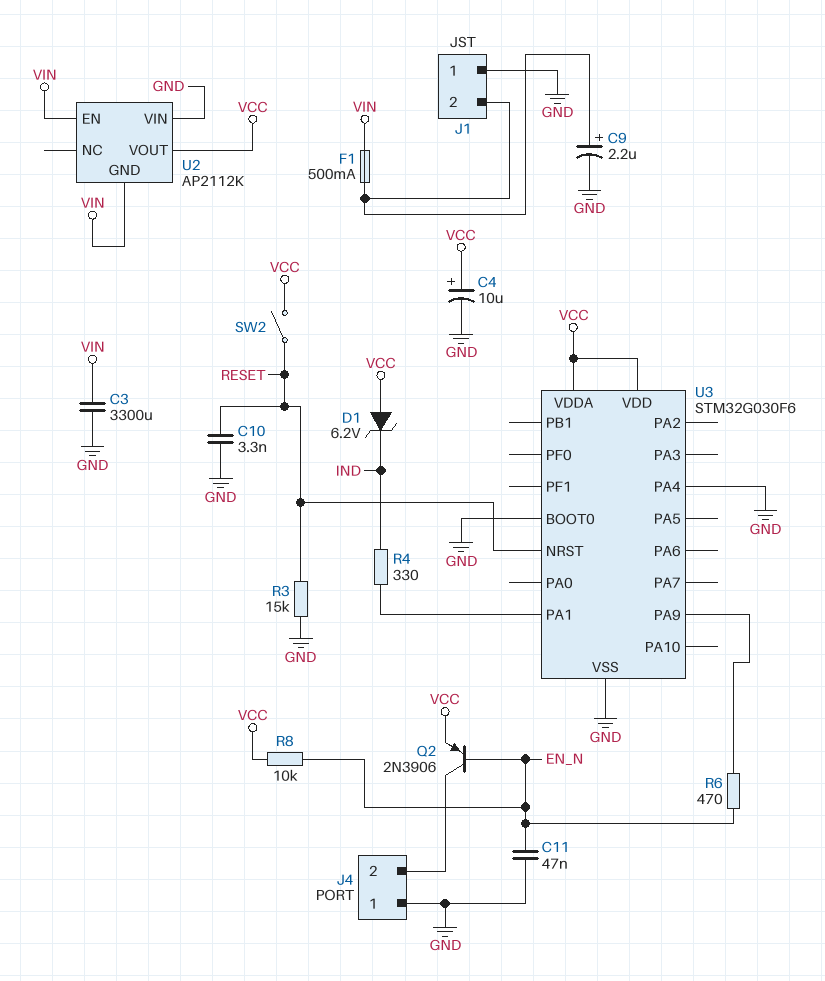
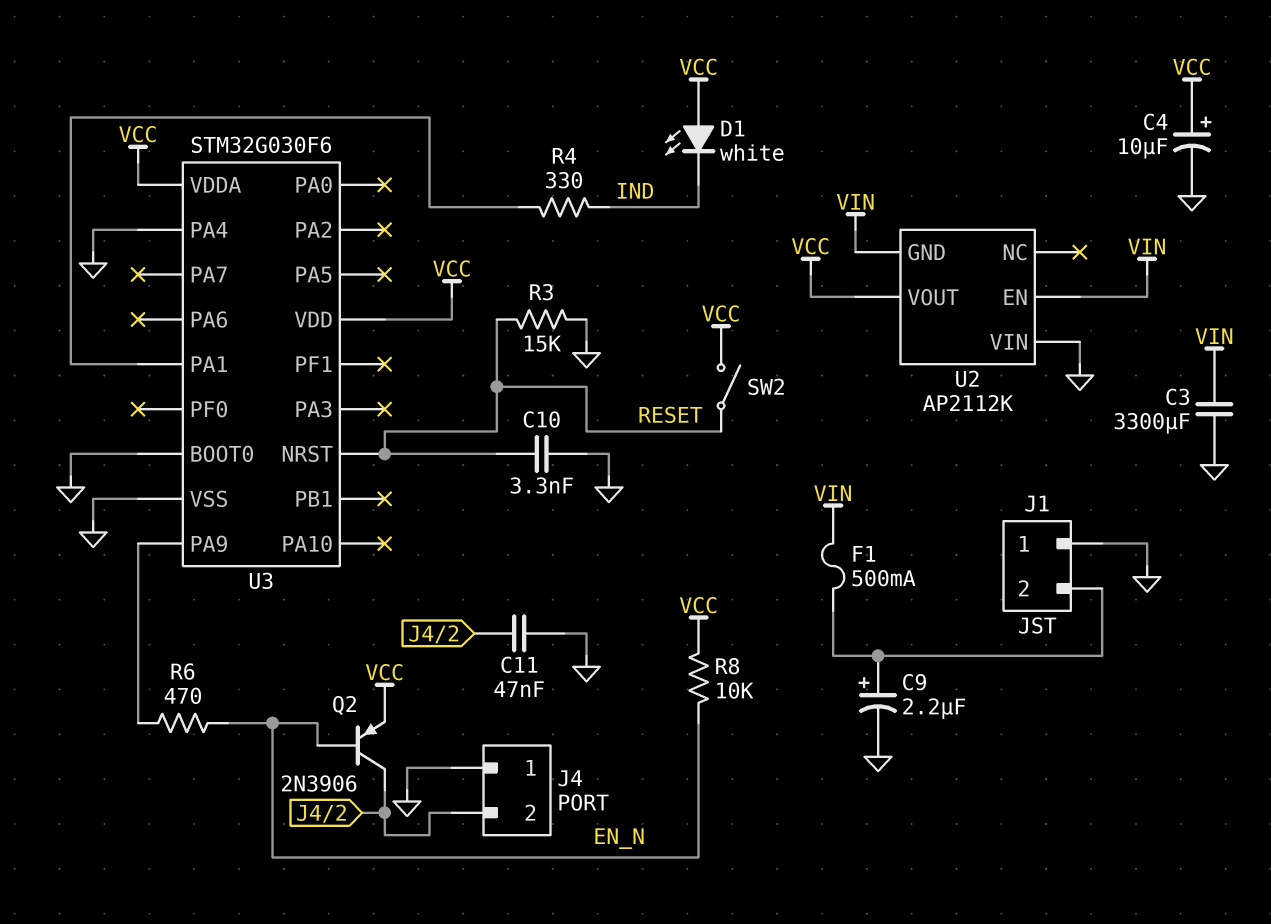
C11: 47nF (EN_N, GND) -> 47nF (GND, J4/2)
D1: zener 6.2V (A VCC, K IND) -> LED white (A VCC, K IND)

